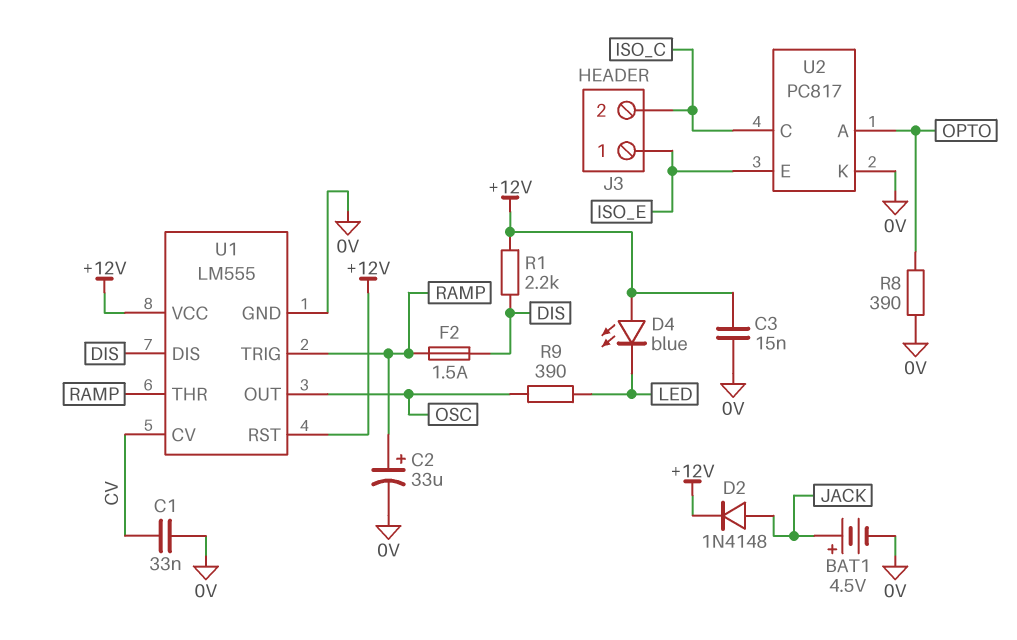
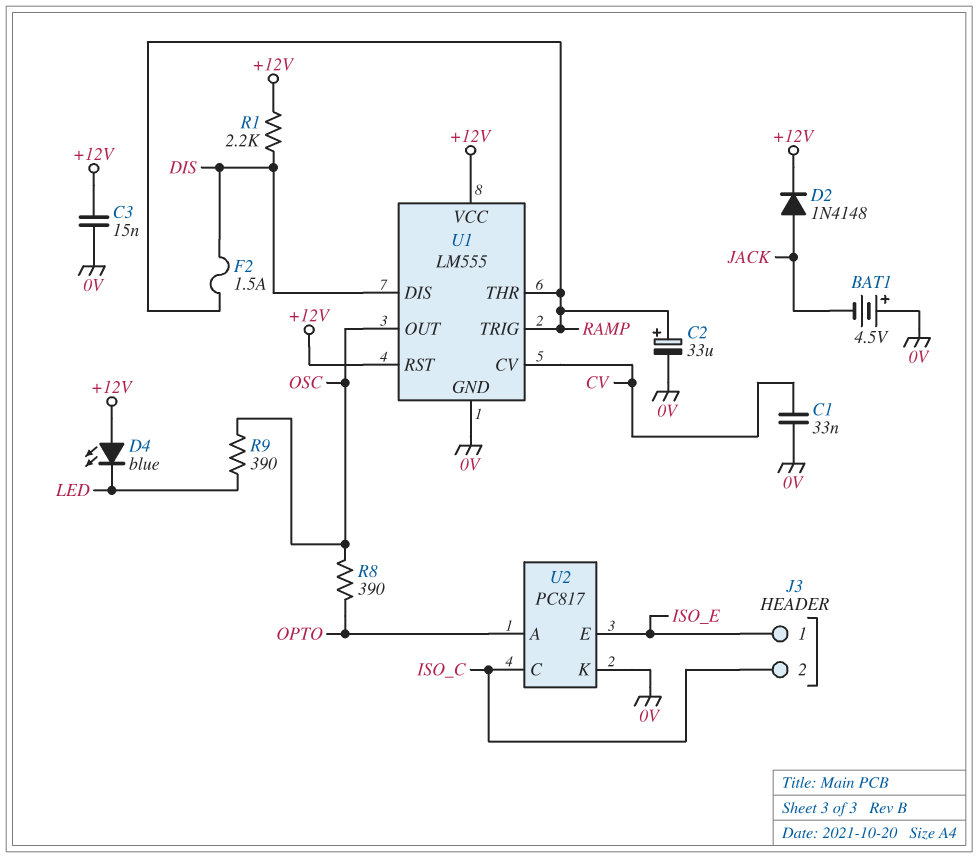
BAT1: 4.5V (plus JACK, minus 0V) -> 4.5V (plus 0V, minus JACK)
R8: 390 (0V, OPTO) -> 390 (OPTO, OSC)

